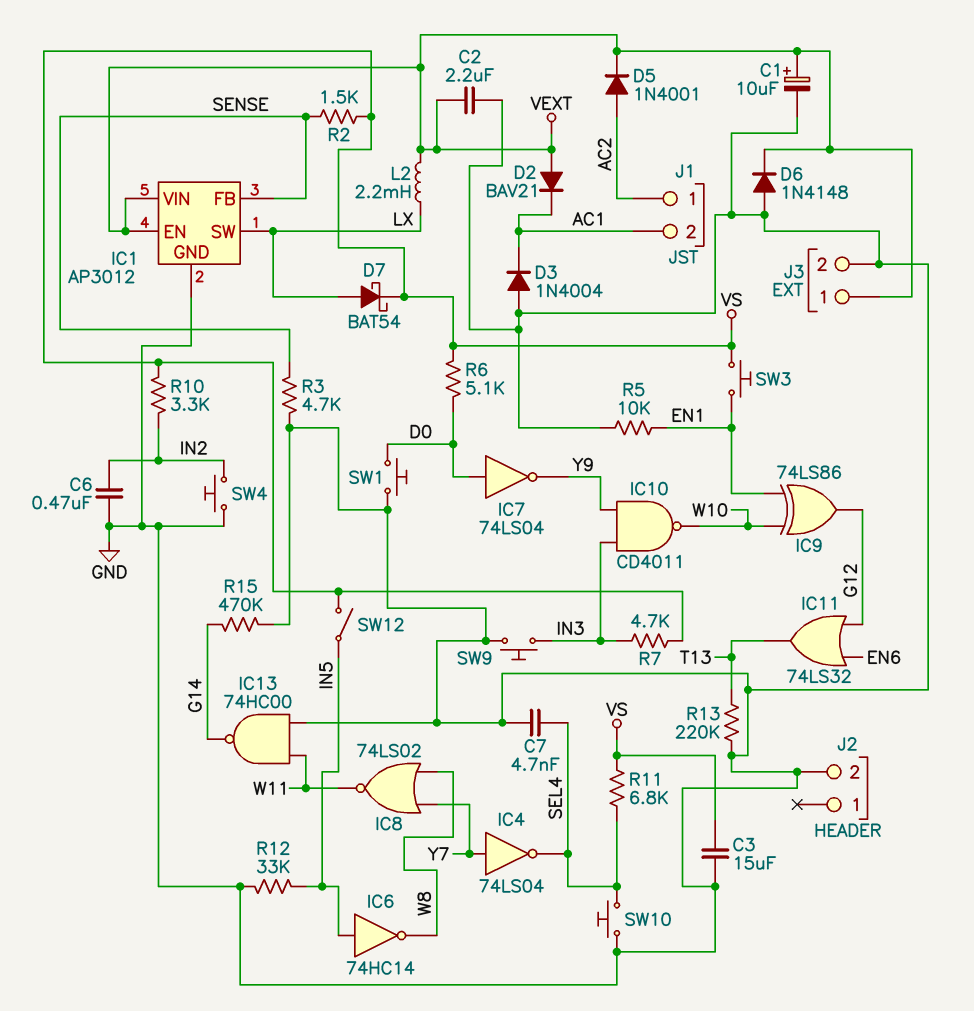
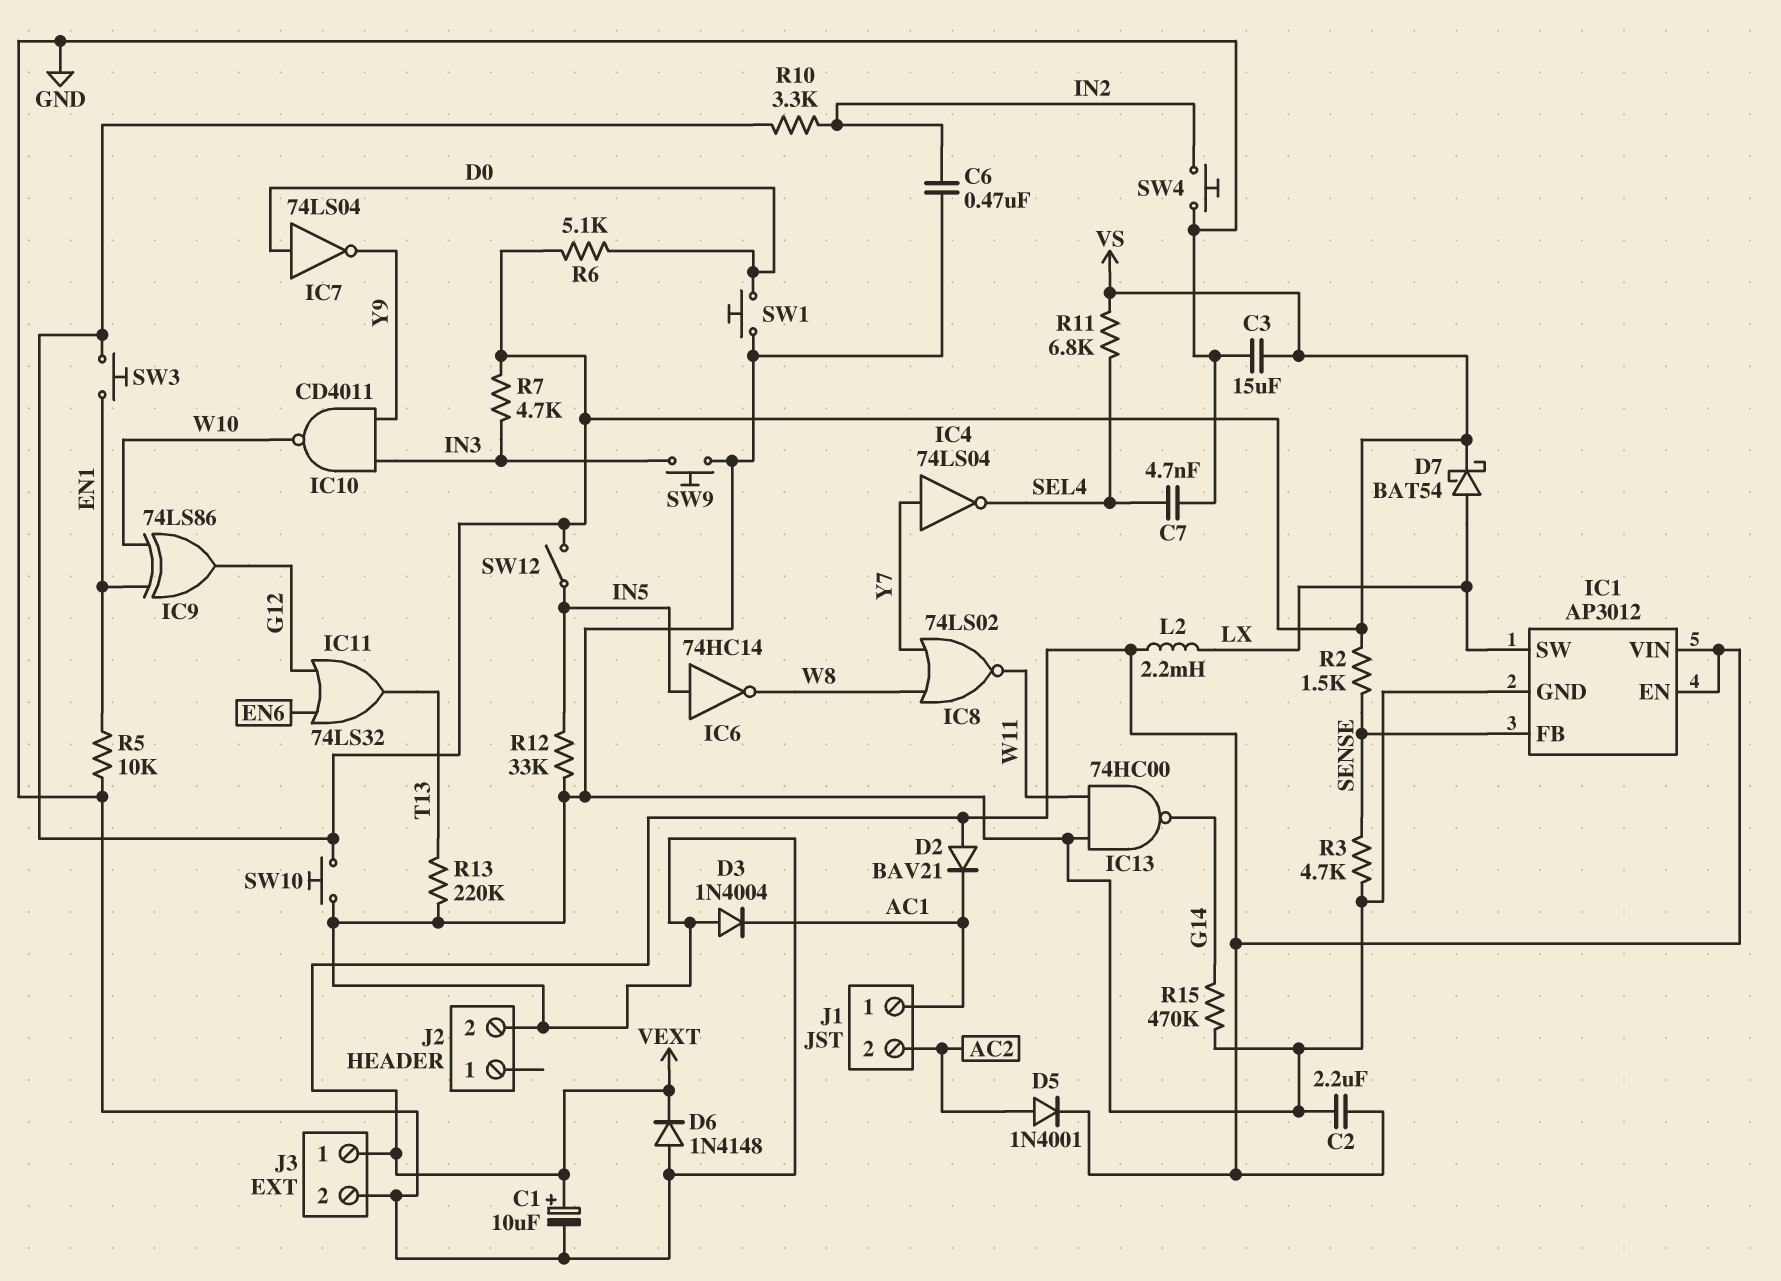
J1 pin 1: AC2 -> AC1
J1 pin 2: AC1 -> AC2
SW10: button (GND, SEL4) -> button (GND, VS)

